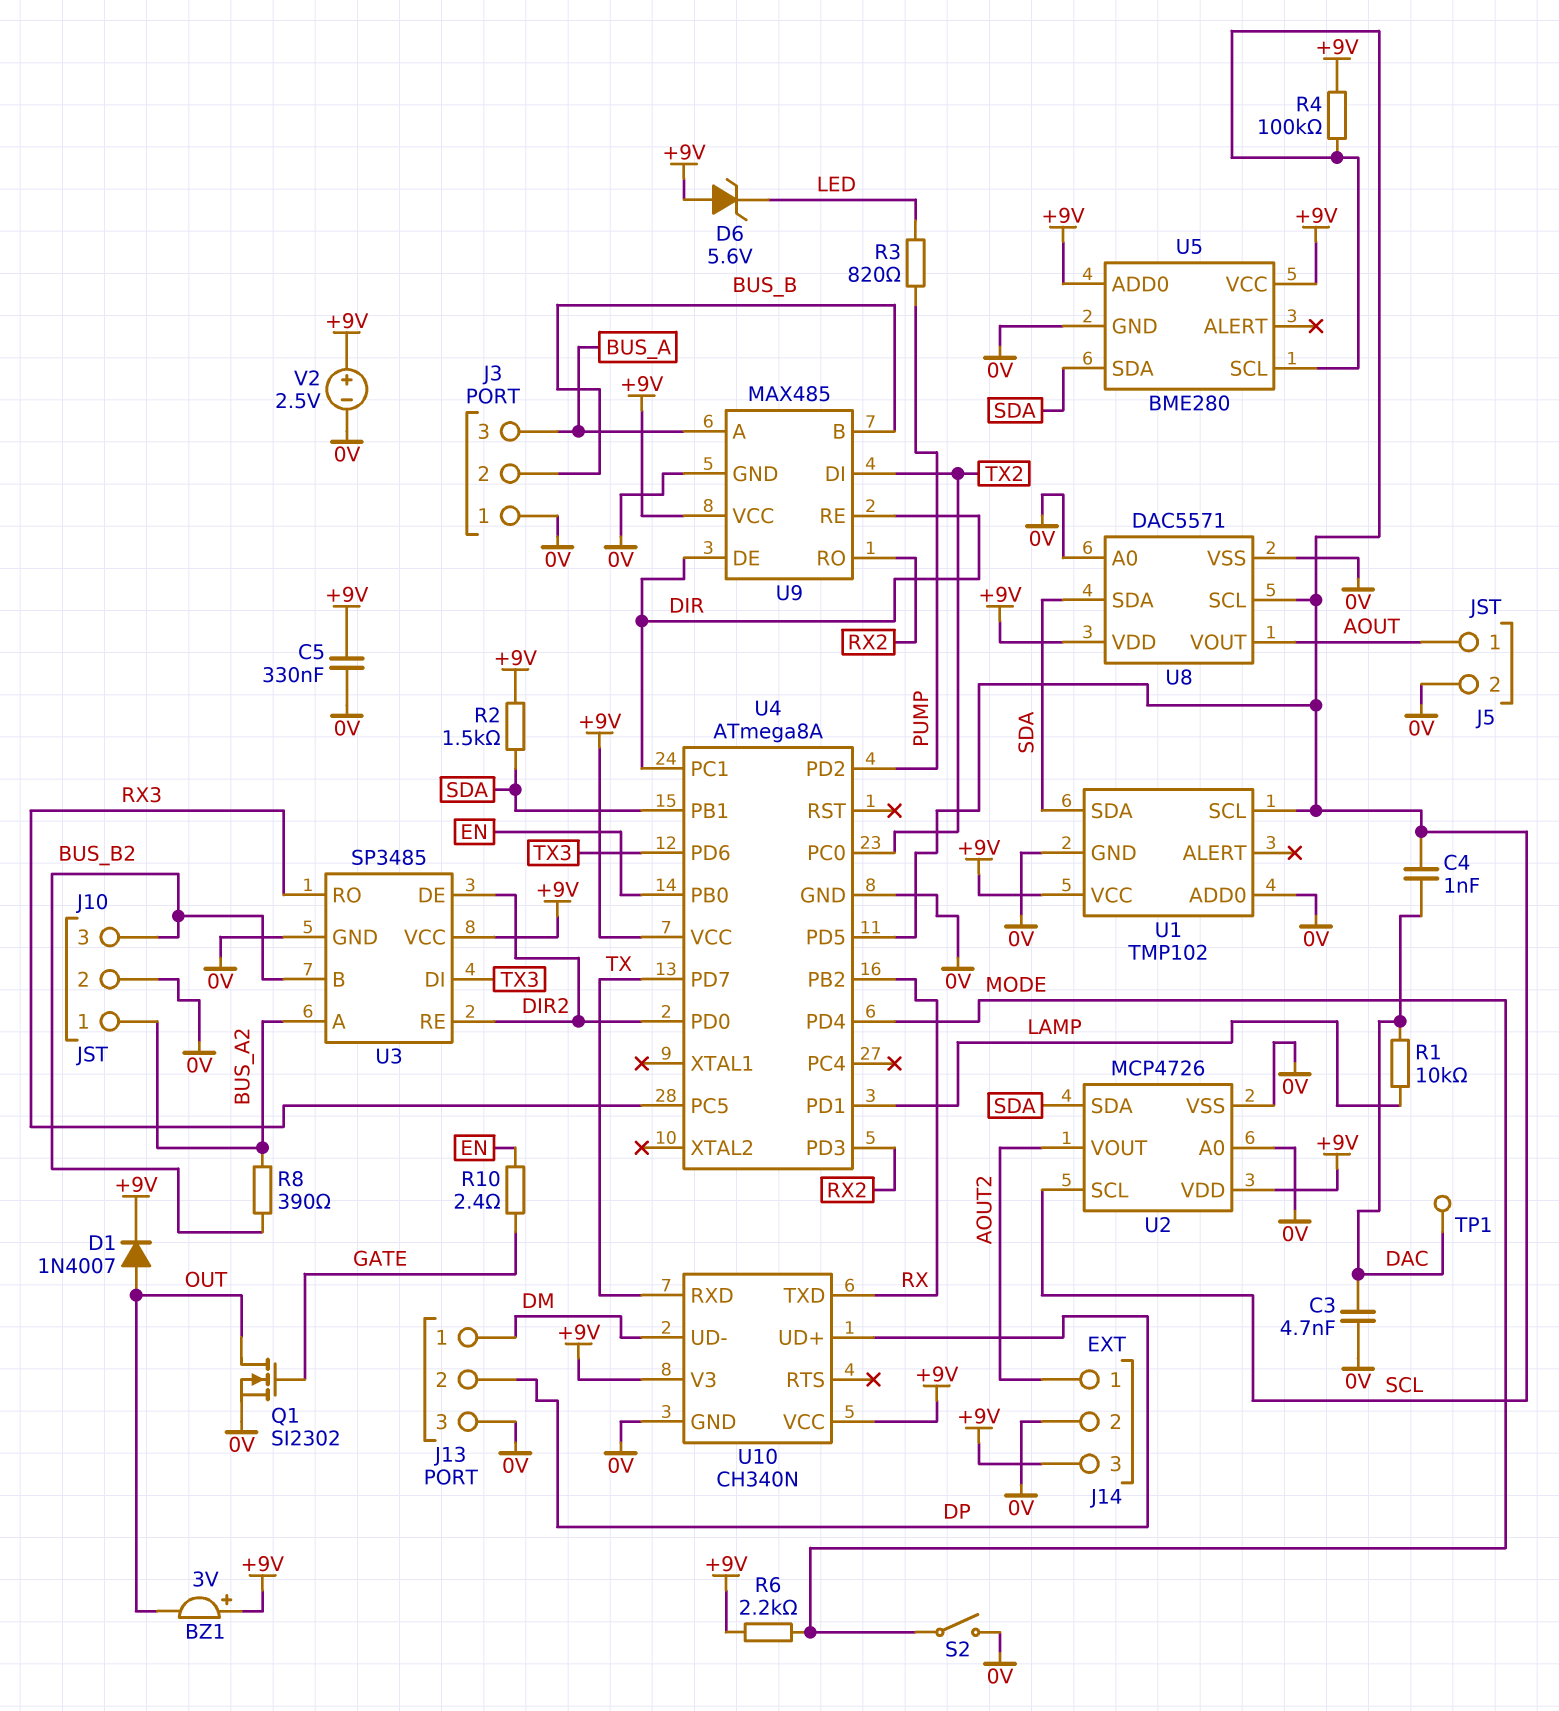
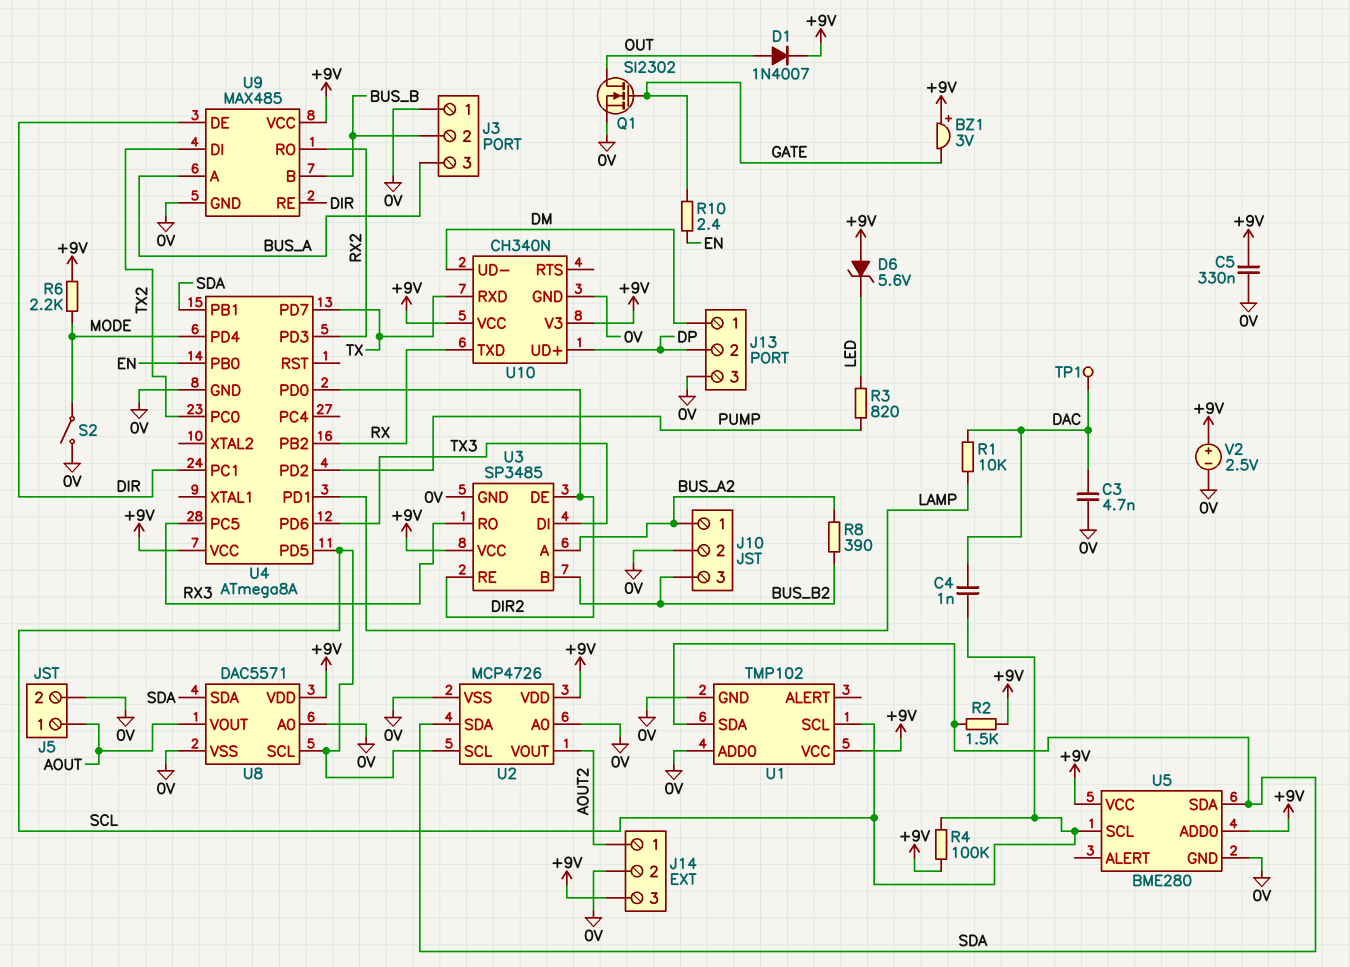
BZ1: buzzer 3V (plus +9V, minus OUT) -> buzzer 3V (plus +9V, minus GATE)

